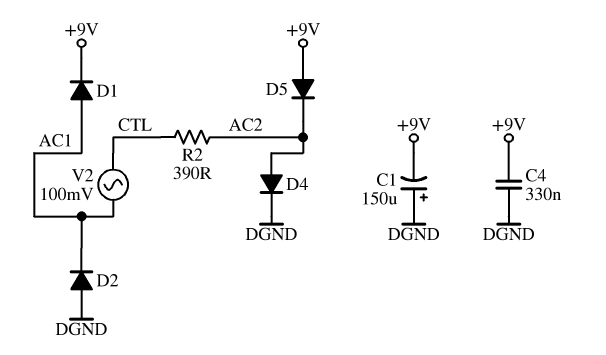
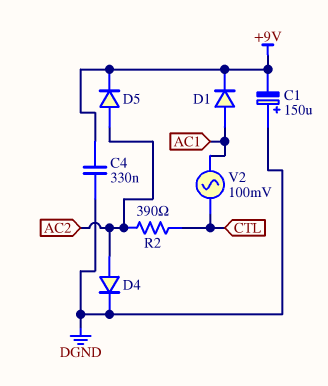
D2: diode (A DGND, K AC1) -> none
D5: diode (A +9V, K AC2) -> diode (A AC2, K +9V)

